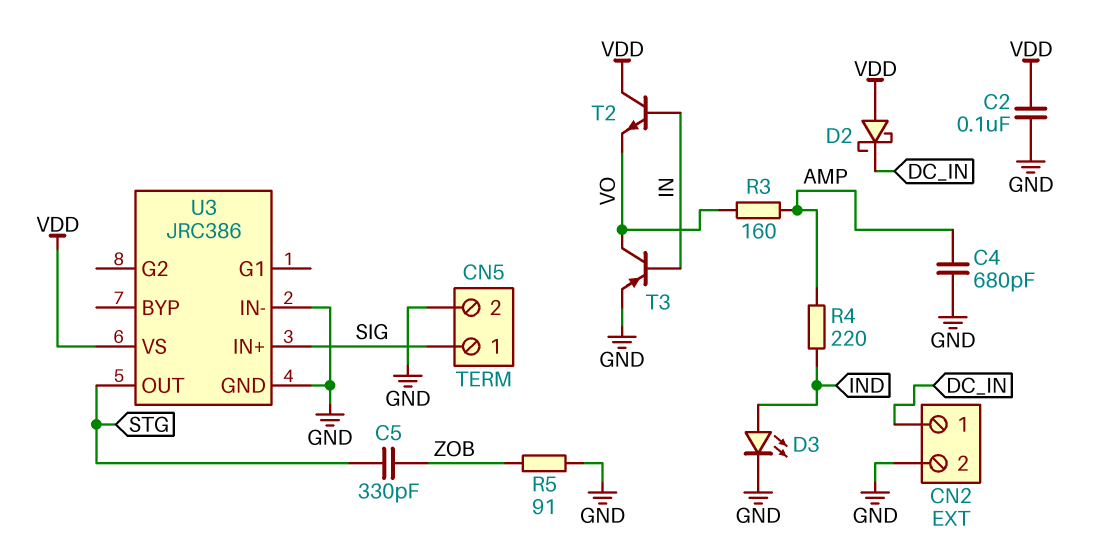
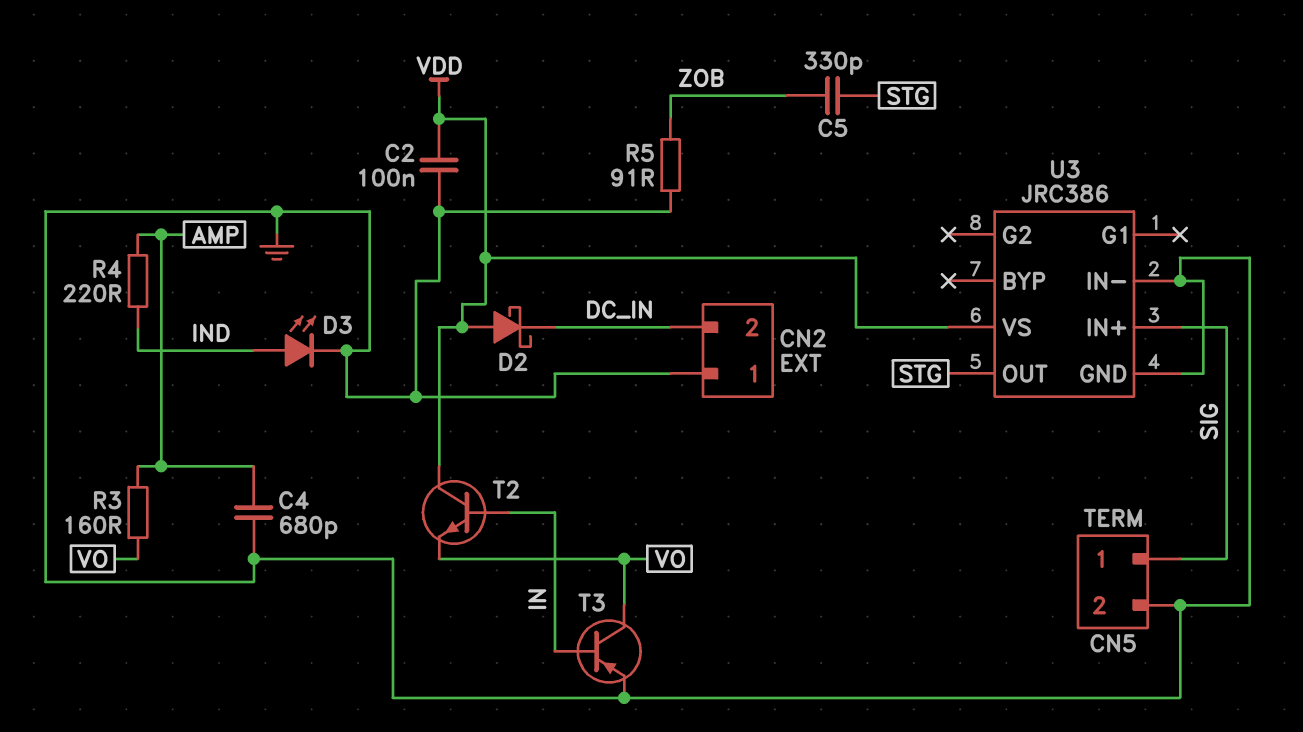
CN2 pin 1: DC_IN -> GND
CN2 pin 2: GND -> DC_IN

